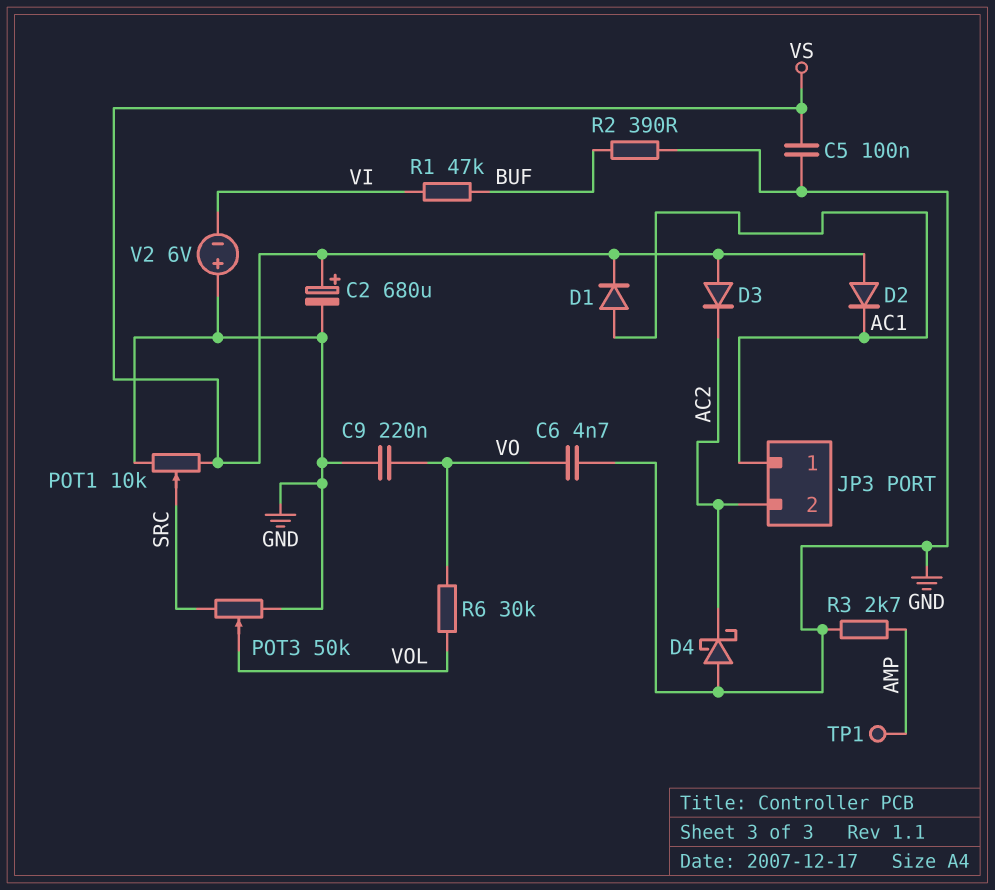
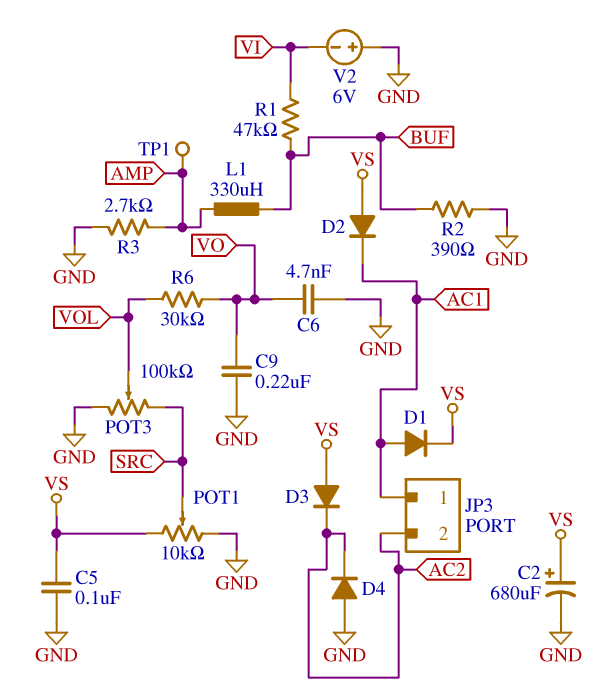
D4: schottky (A GND, K AC2) -> diode (A GND, K AC2)
L1: none -> 330uH (AMP, BUF)
POT3: 50k (GND, SRC, wiper VOL) -> 100k (GND, SRC, wiper VOL)

